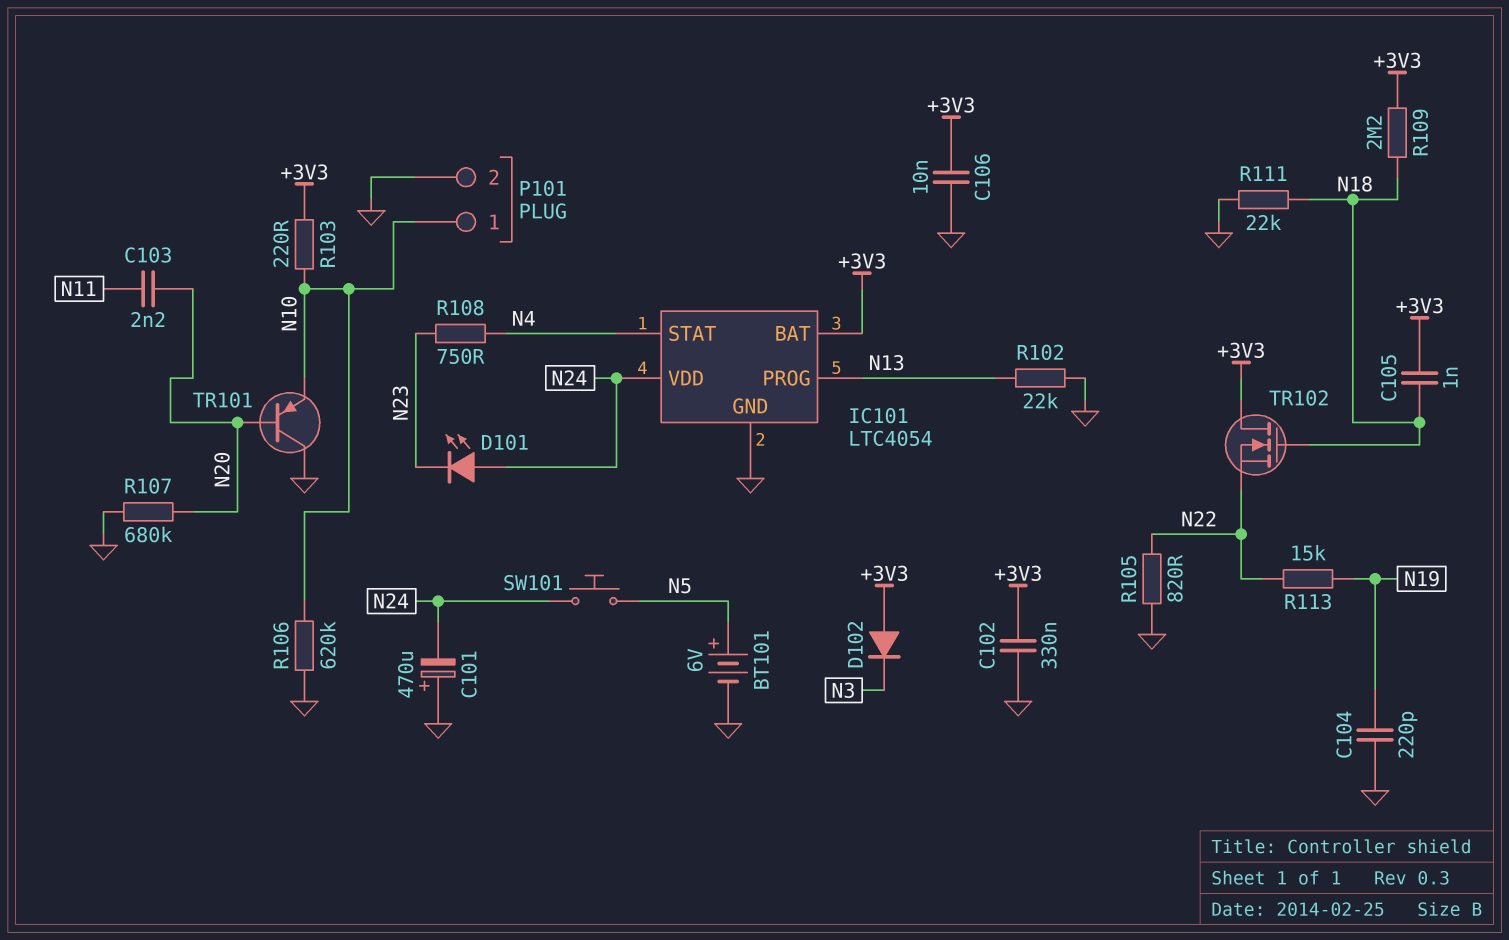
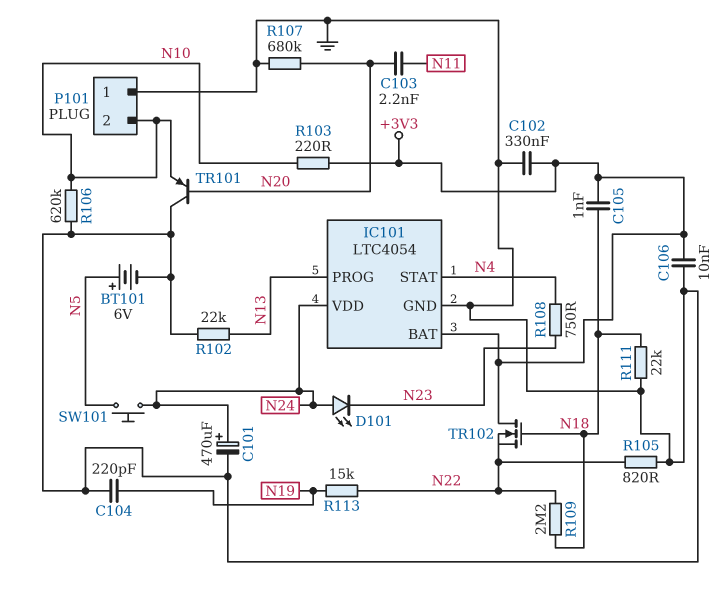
C101: 470uF (plus GND, minus N24) -> 470uF (plus N24, minus GND)
D102: diode (A +3V3, K N3) -> none
P101 pin 1: N10 -> GND
P101 pin 2: GND -> N10
R109: 2.2M (+3V3, N18) -> 2.2M (N18, N22)

